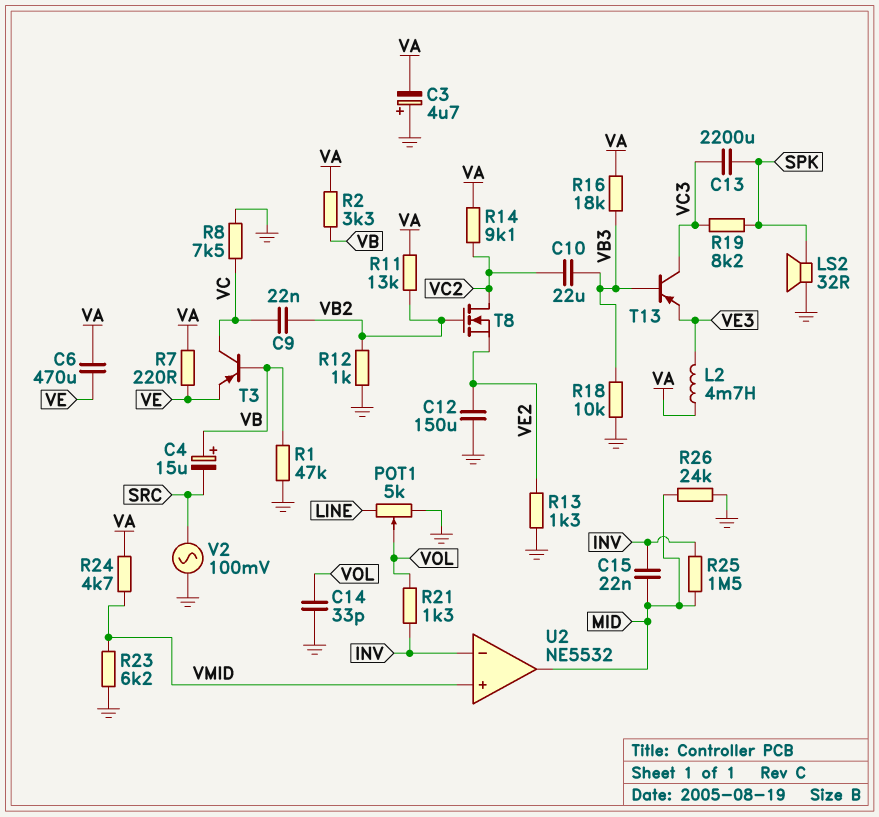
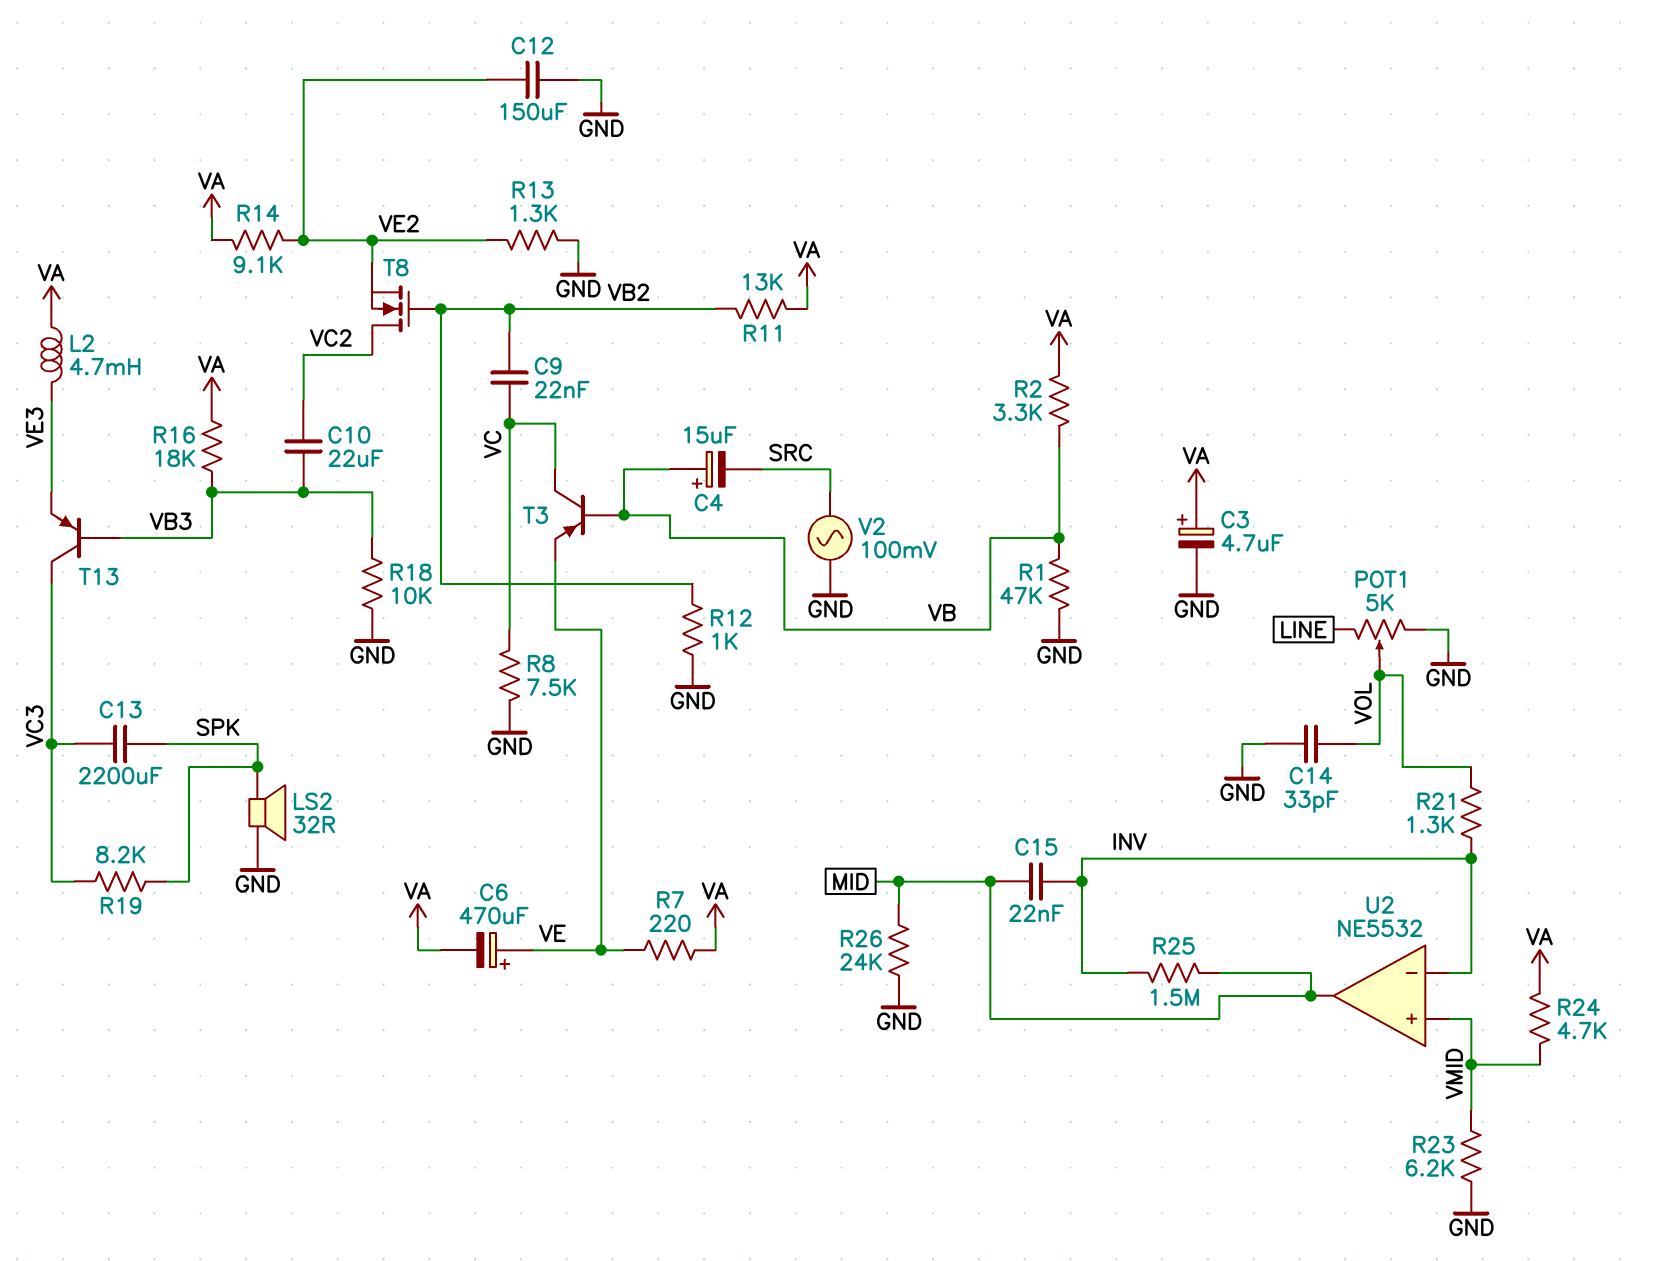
C3: 4.7uF (plus GND, minus VA) -> 4.7uF (plus VA, minus GND)
C6: 470uF (VA, VE) -> 470uF (plus VE, minus VA)
R14: 9.1k (VA, VC2) -> 9.1k (VA, VE2)

